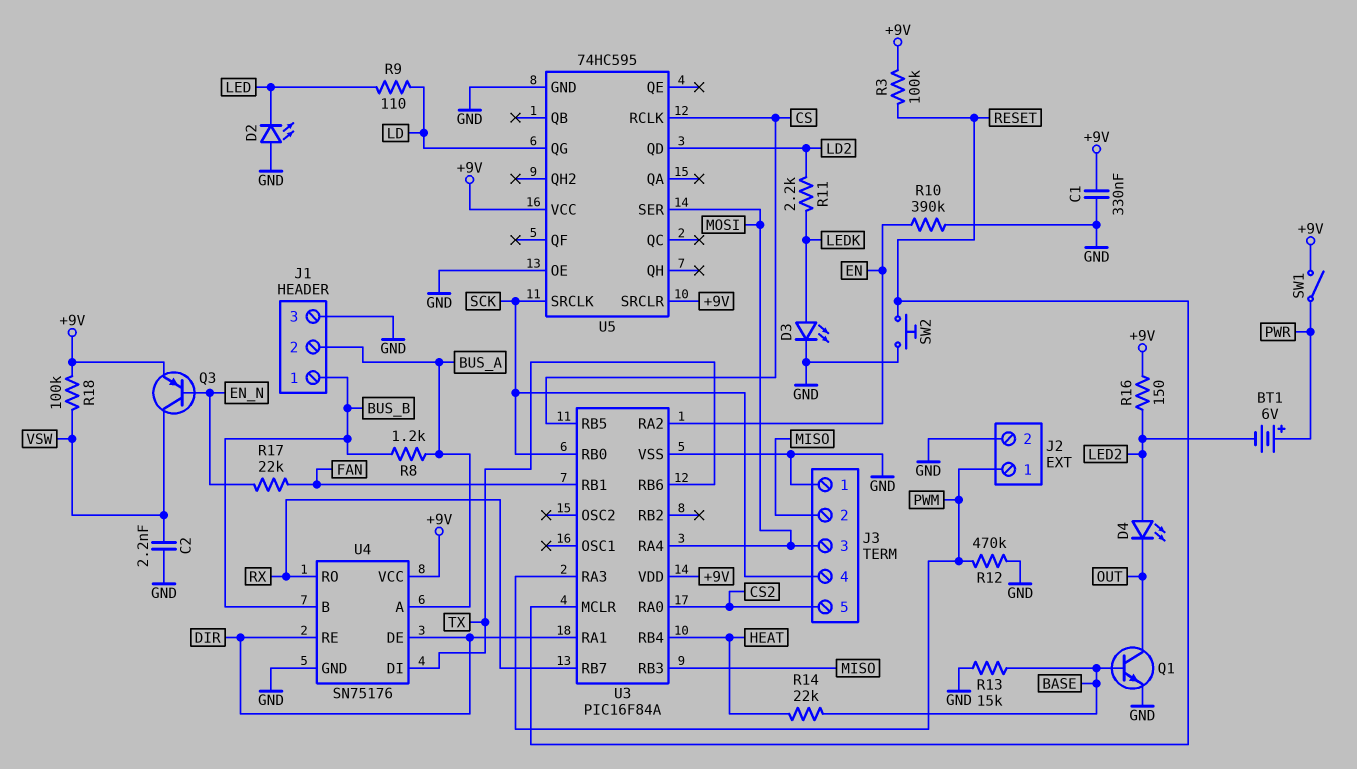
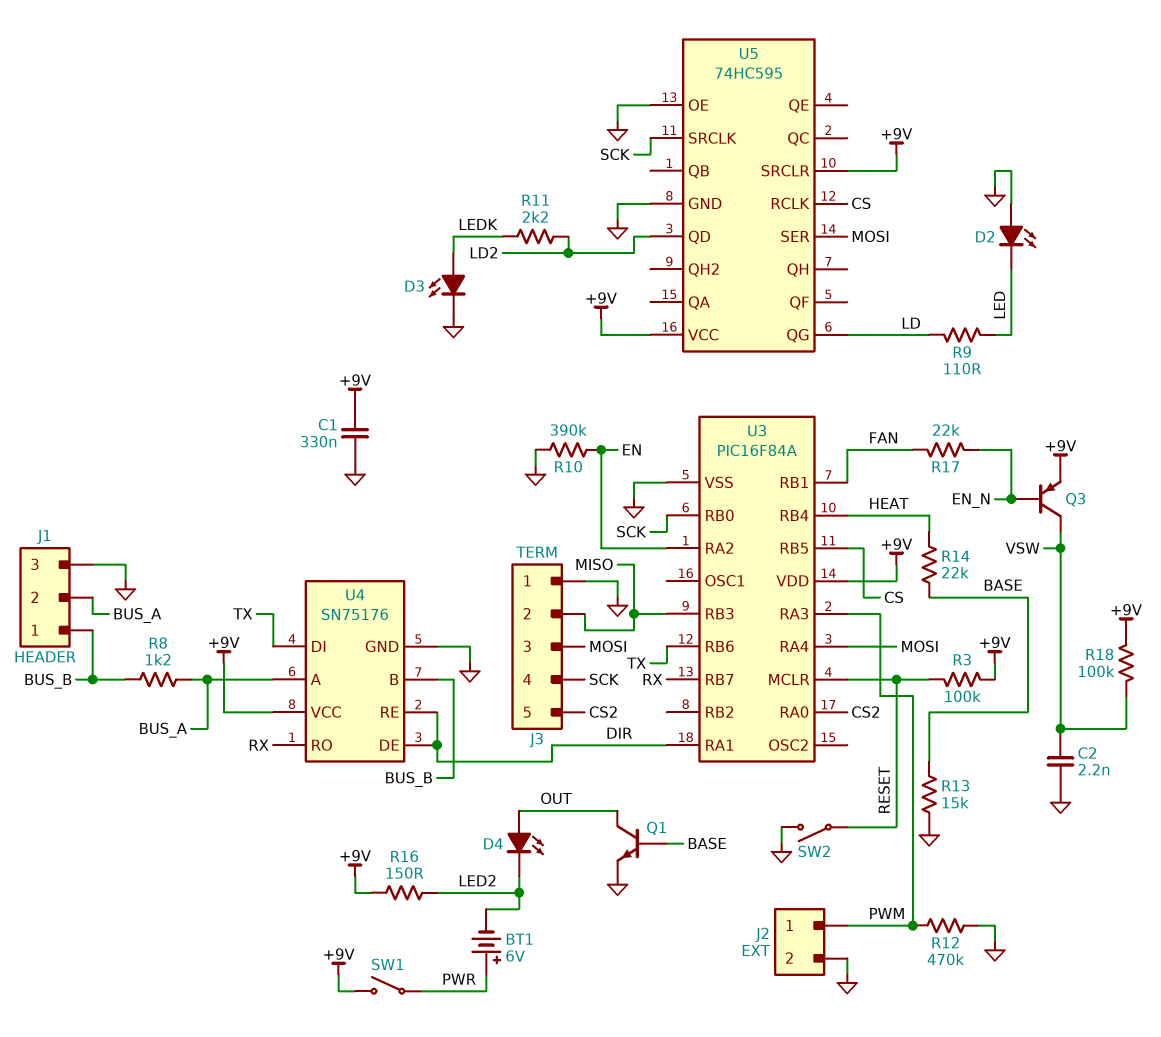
D4: LED (A LED2, K OUT) -> LED (A OUT, K LED2)
SW2: button (GND, RESET) -> switch (GND, RESET)

